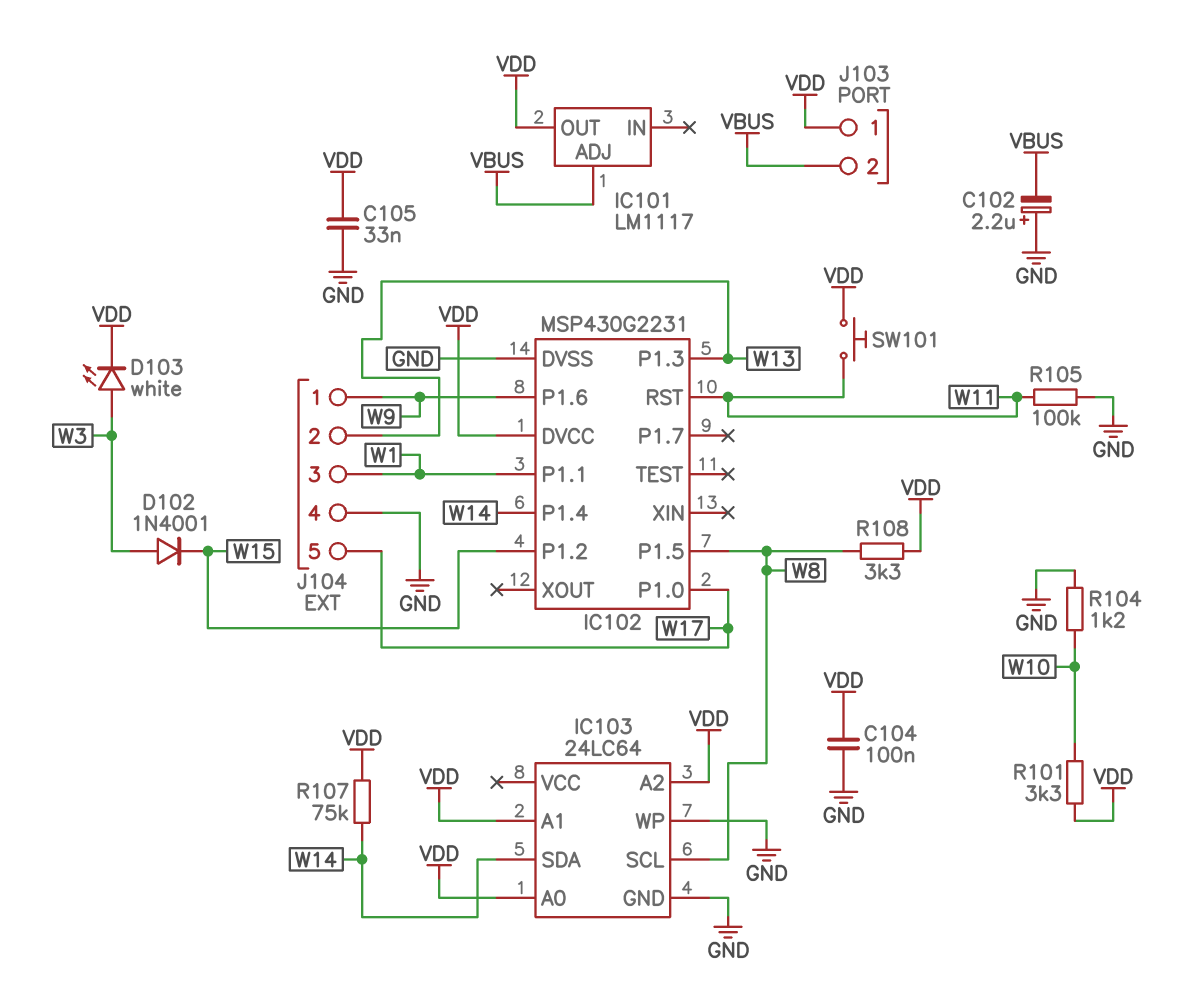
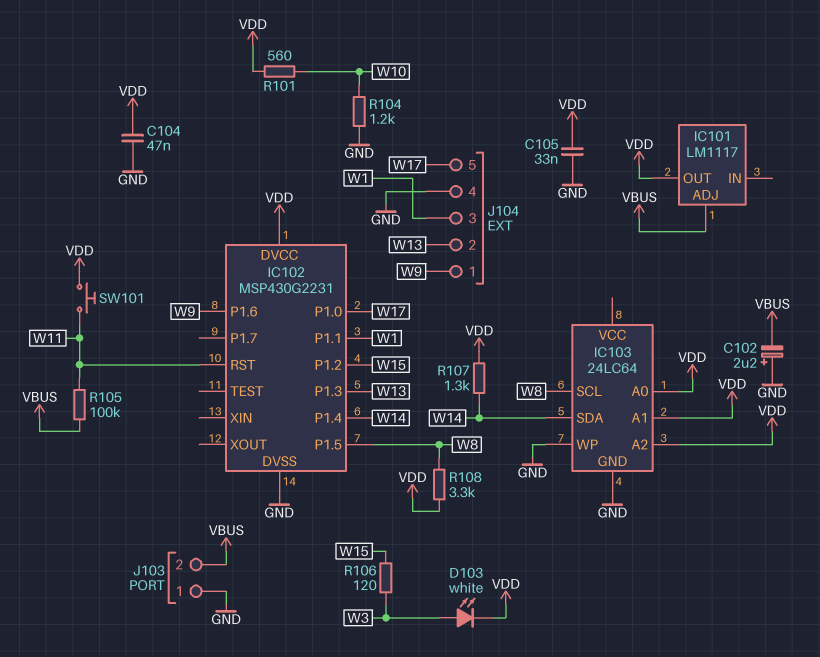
C104: 100nF (GND, VDD) -> 47nF (GND, VDD)
D102: diode 1N4001 (A W3, K W15) -> none
J103 pin 1: VDD -> GND
R101: 3.3k (VDD, W10) -> 560 (VDD, W10)
R105: 100k (GND, W11) -> 100k (VBUS, W11)
R106: none -> 120 (W3, W15)
R107: 75k (VDD, W14) -> 1.3k (VDD, W14)

